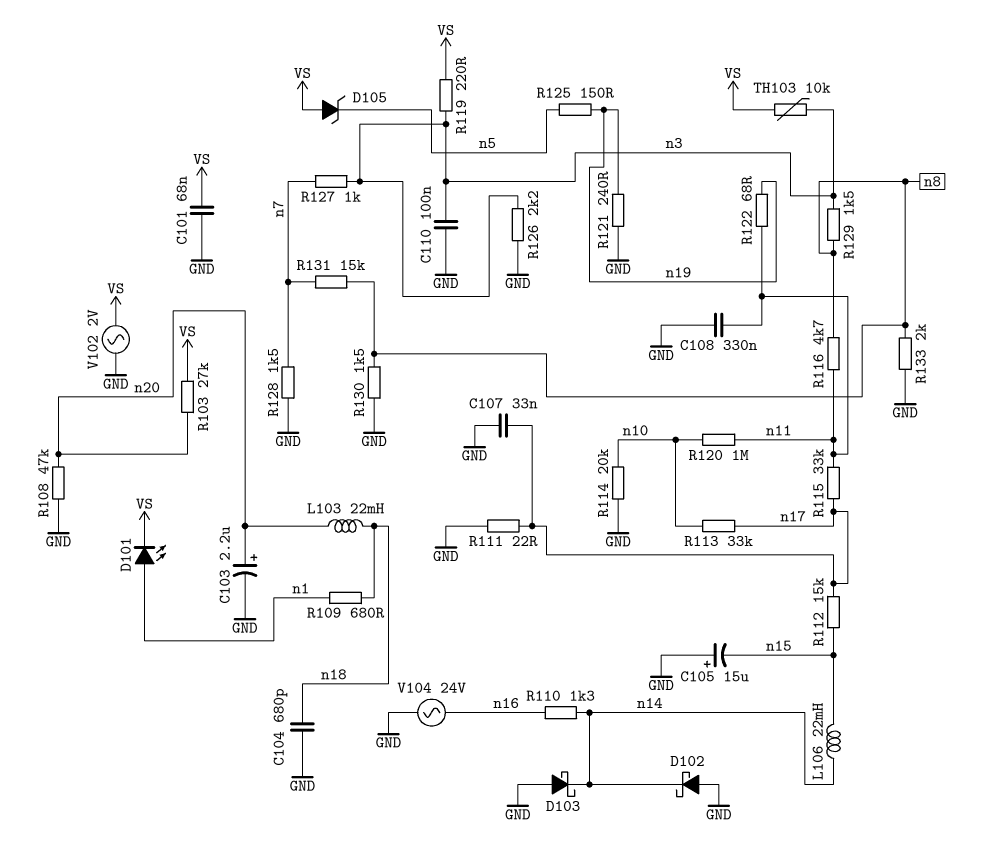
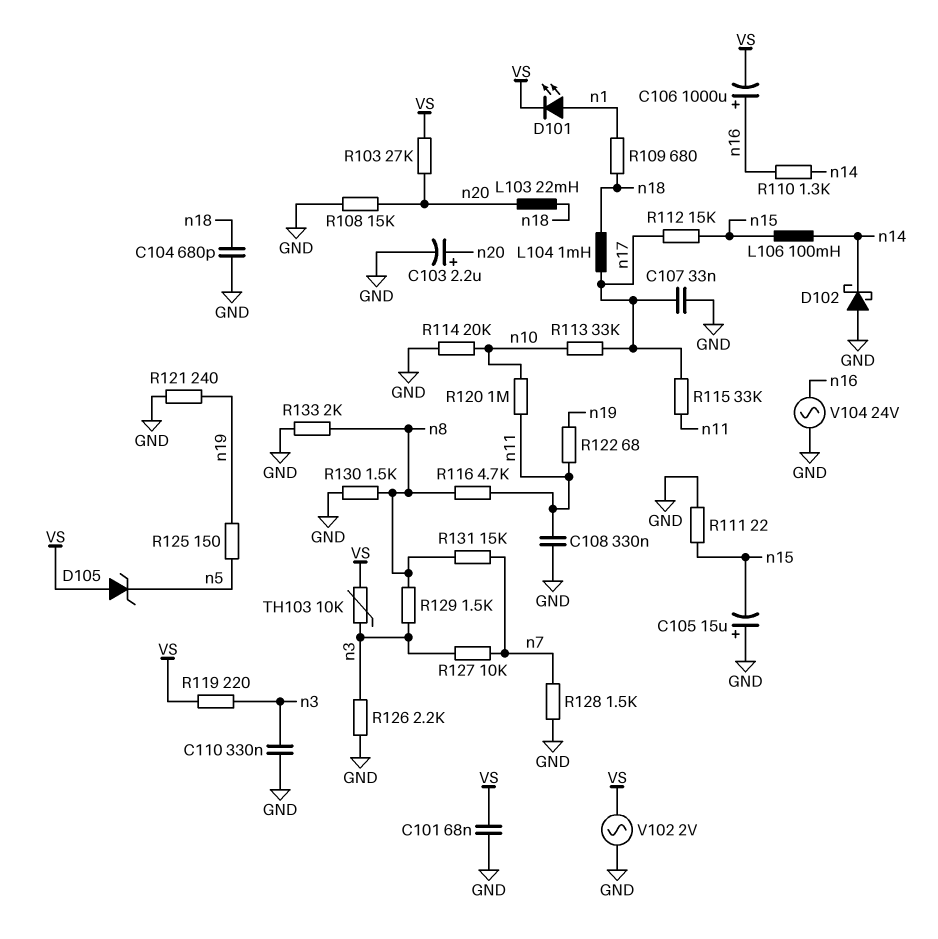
C106: none -> 1000uF (plus n16, minus VS)
C110: 100nF (GND, n3) -> 330nF (GND, n3)
D103: schottky (A GND, K n14) -> none
L104: none -> 1mH (n17, n18)
L106: 22mH (n14, n15) -> 100mH (n14, n15)
R108: 47k (GND, n20) -> 15k (GND, n20)
R111: 22 (GND, n17) -> 22 (GND, n15)
R127: 1k (n3, n7) -> 10k (n3, n7)

